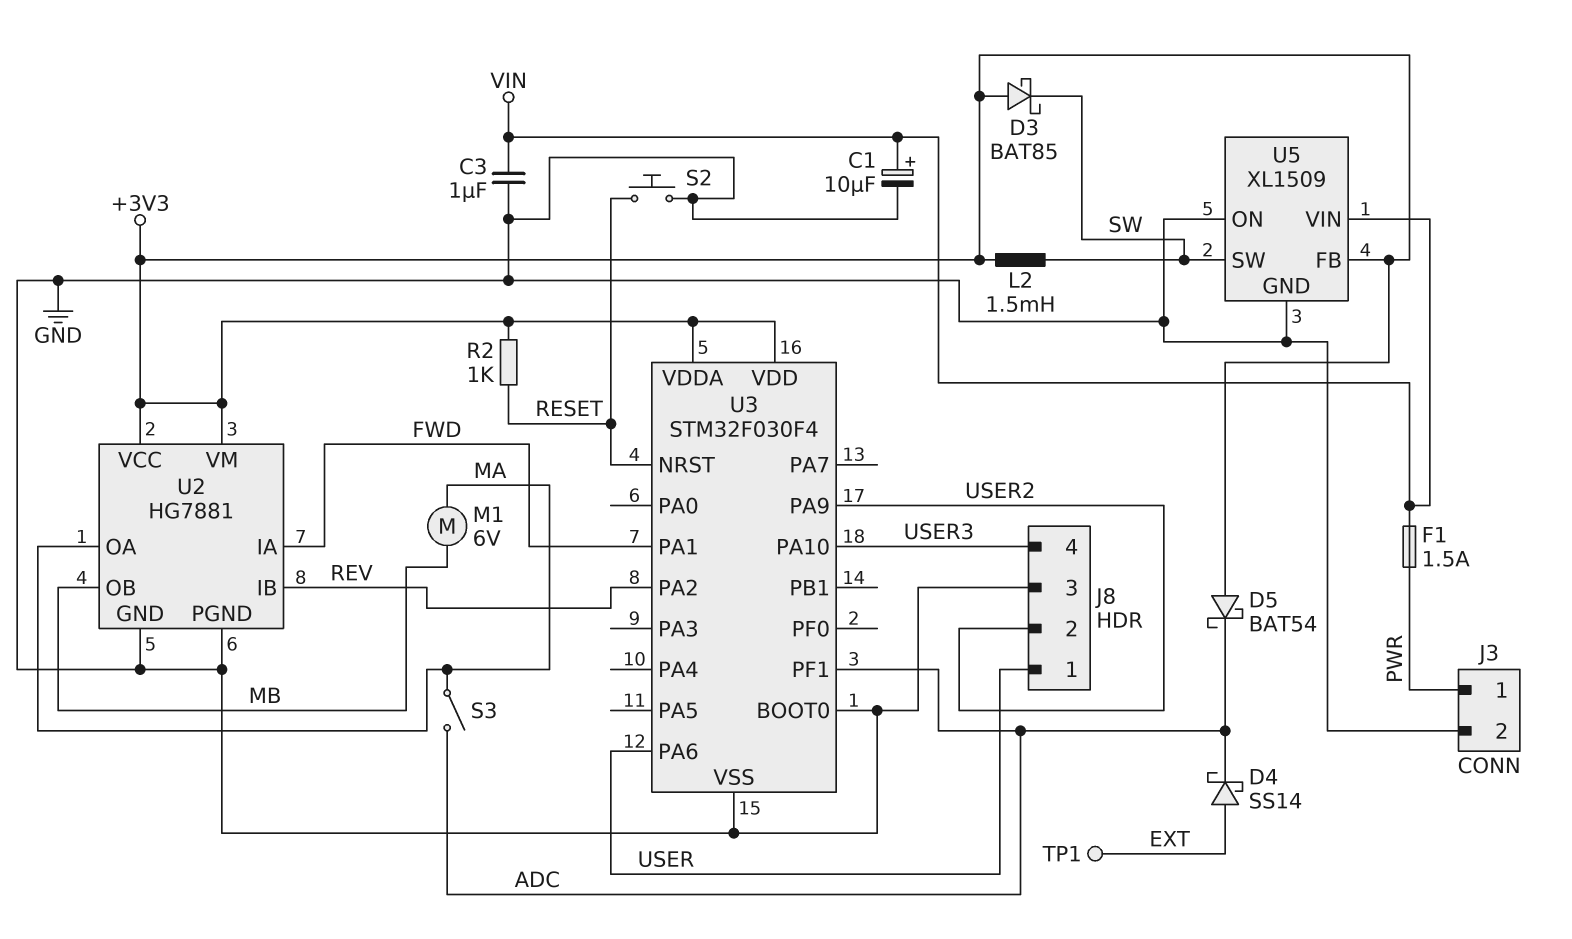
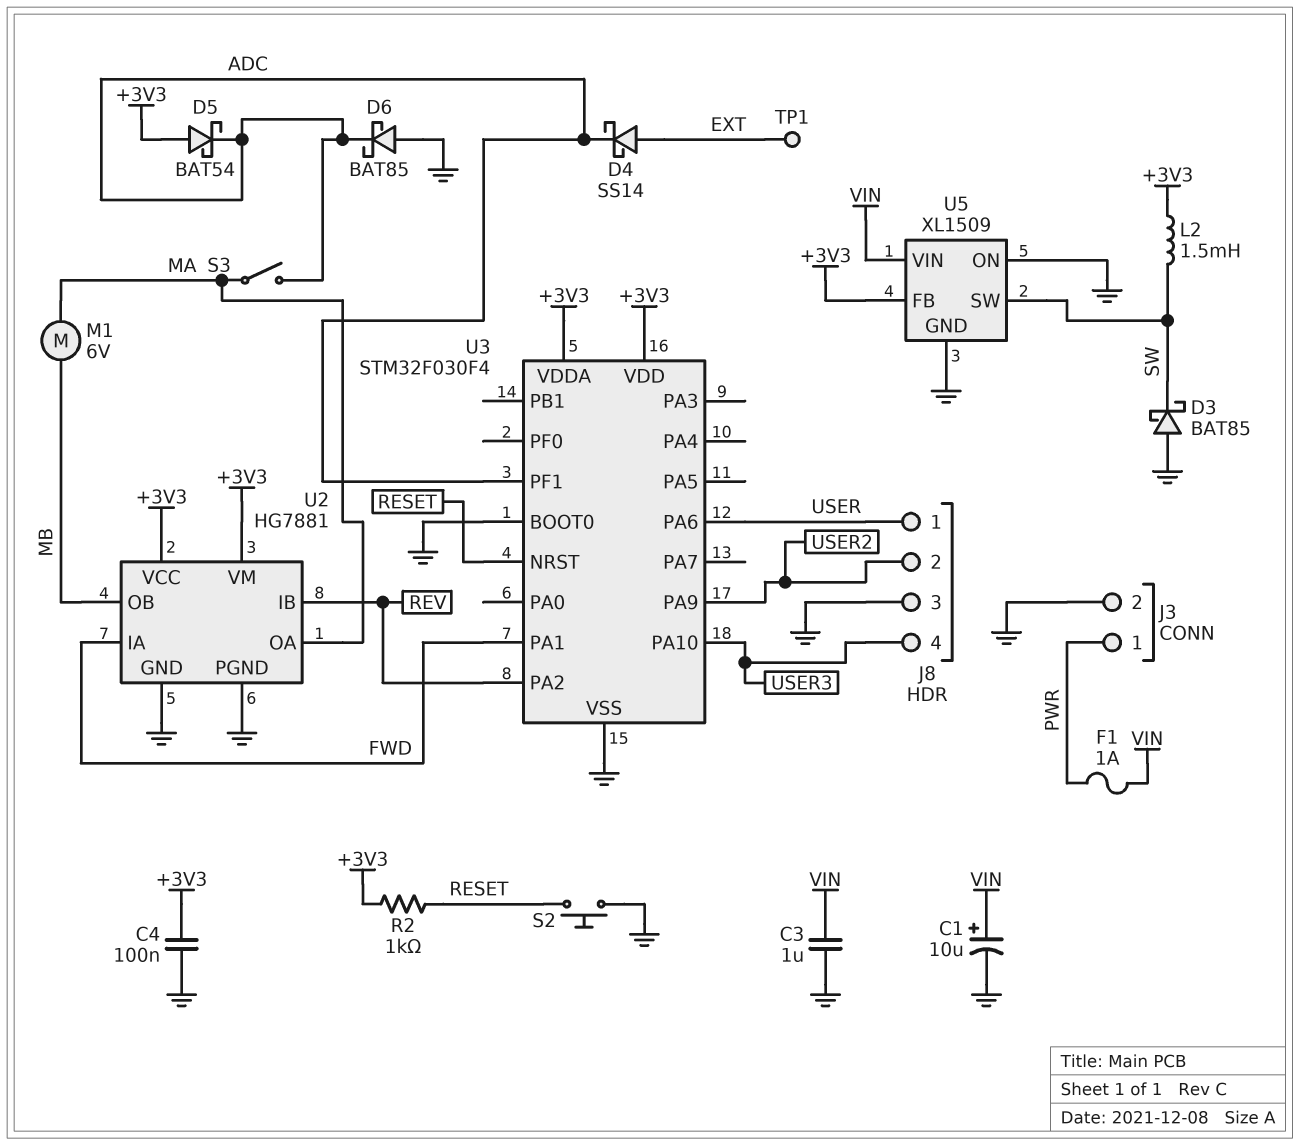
C4: none -> 100nF (+3V3, GND)
D3: schottky BAT85 (A +3V3, K SW) -> schottky BAT85 (A GND, K SW)
D6: none -> schottky BAT85 (A GND, K ADC)
F1: 1.5A (PWR, VIN) -> 1A (PWR, VIN)

